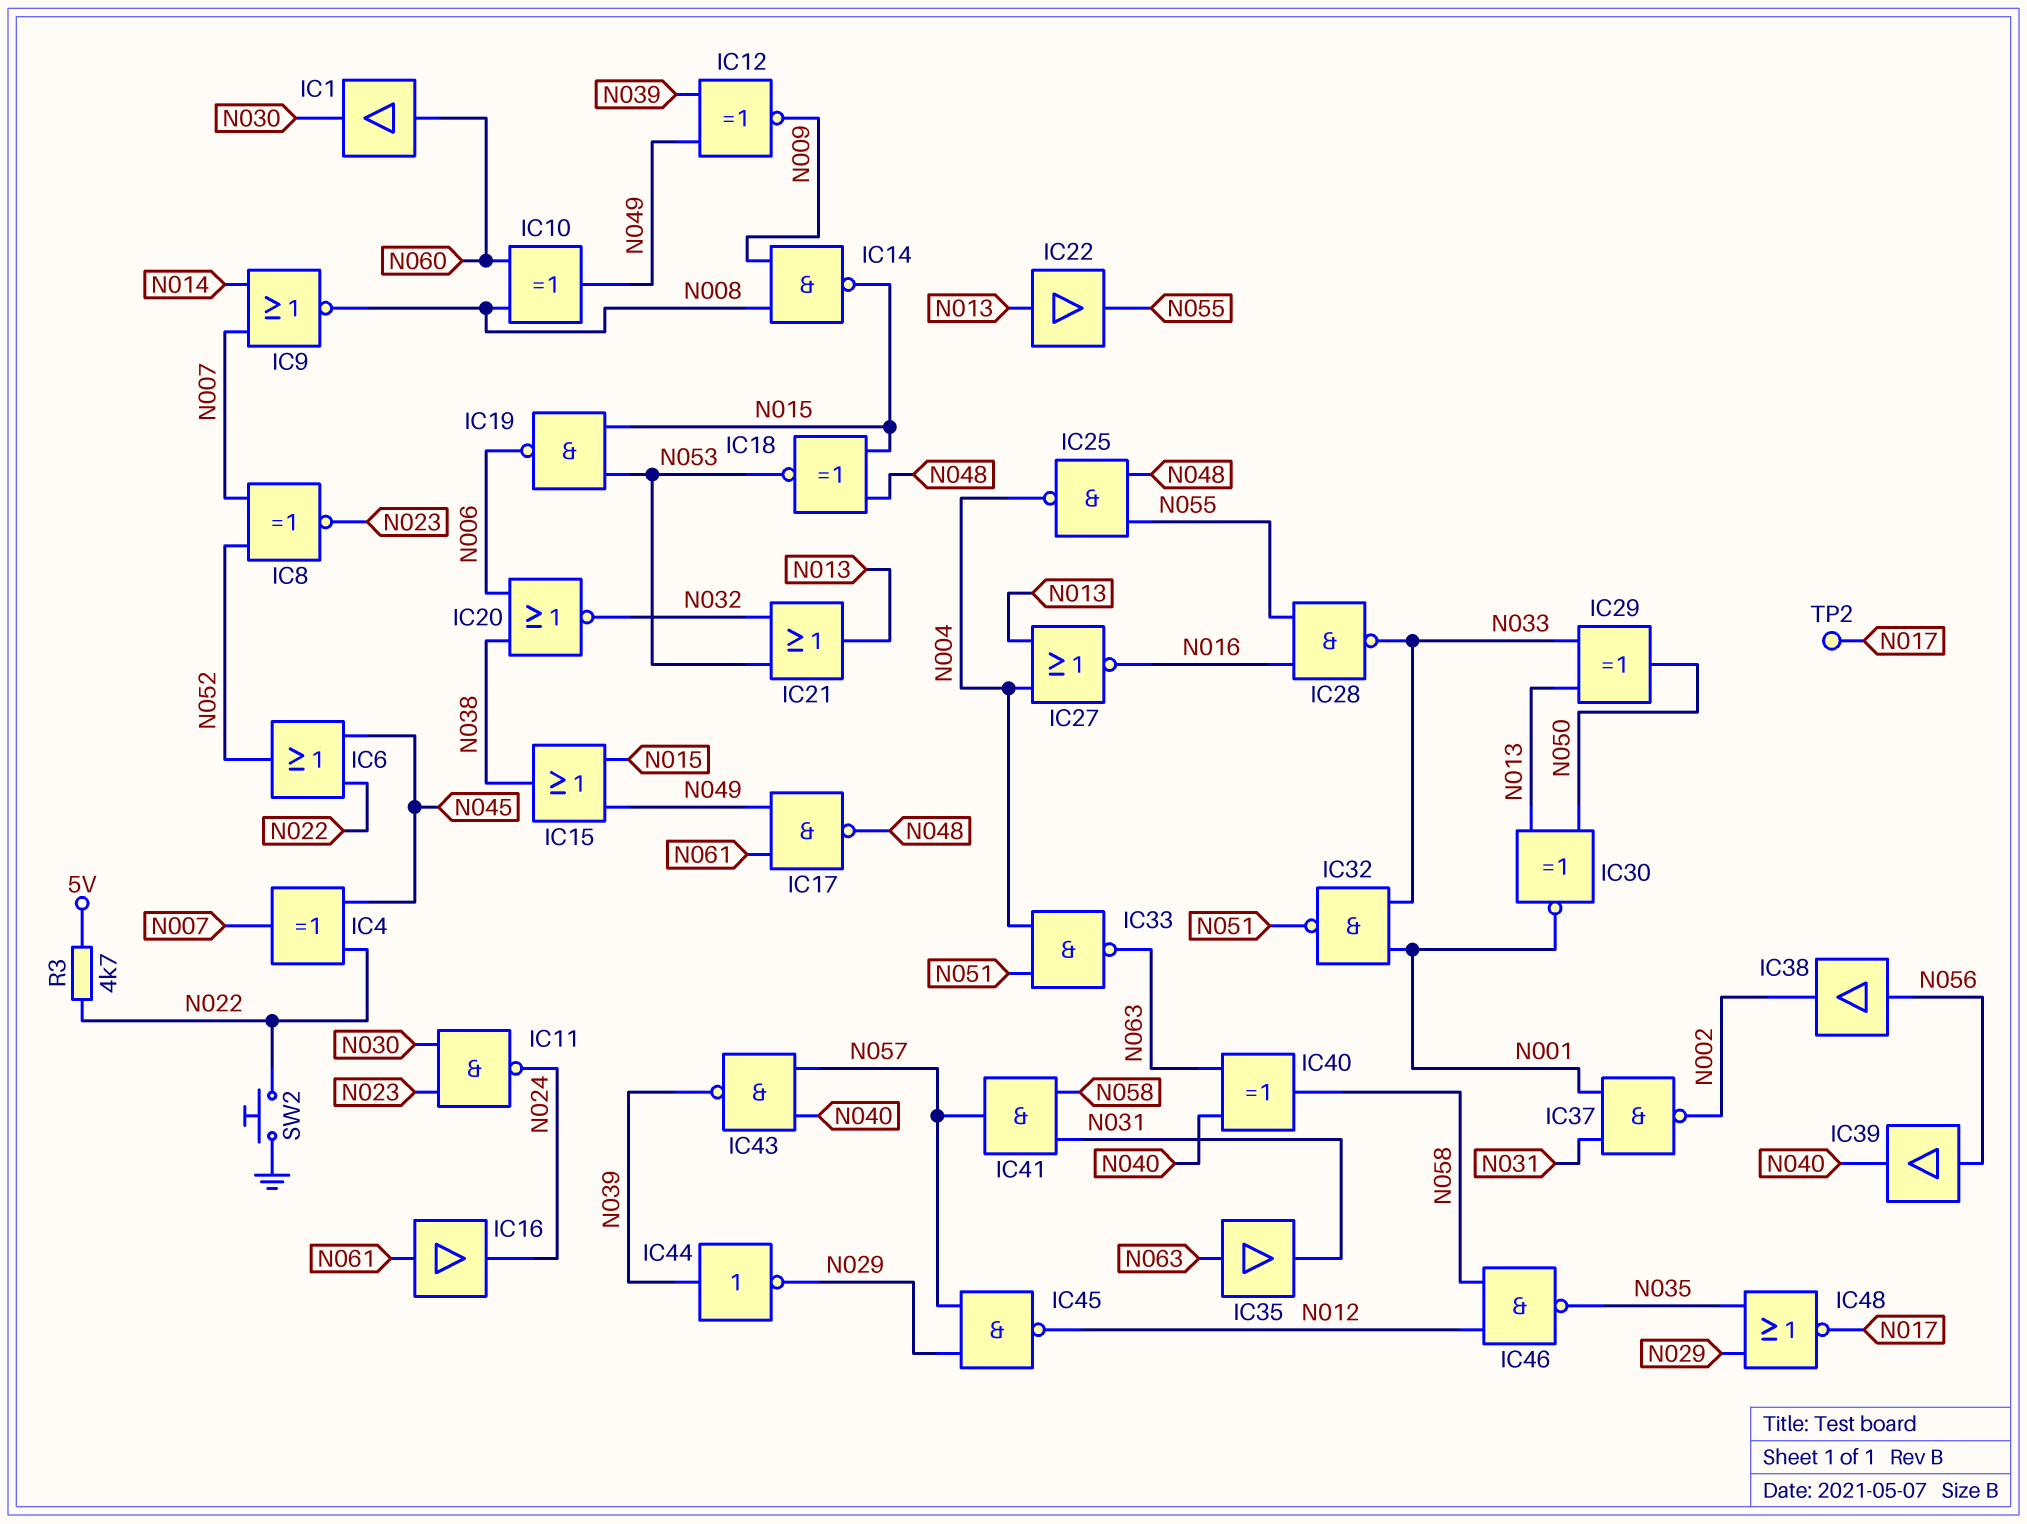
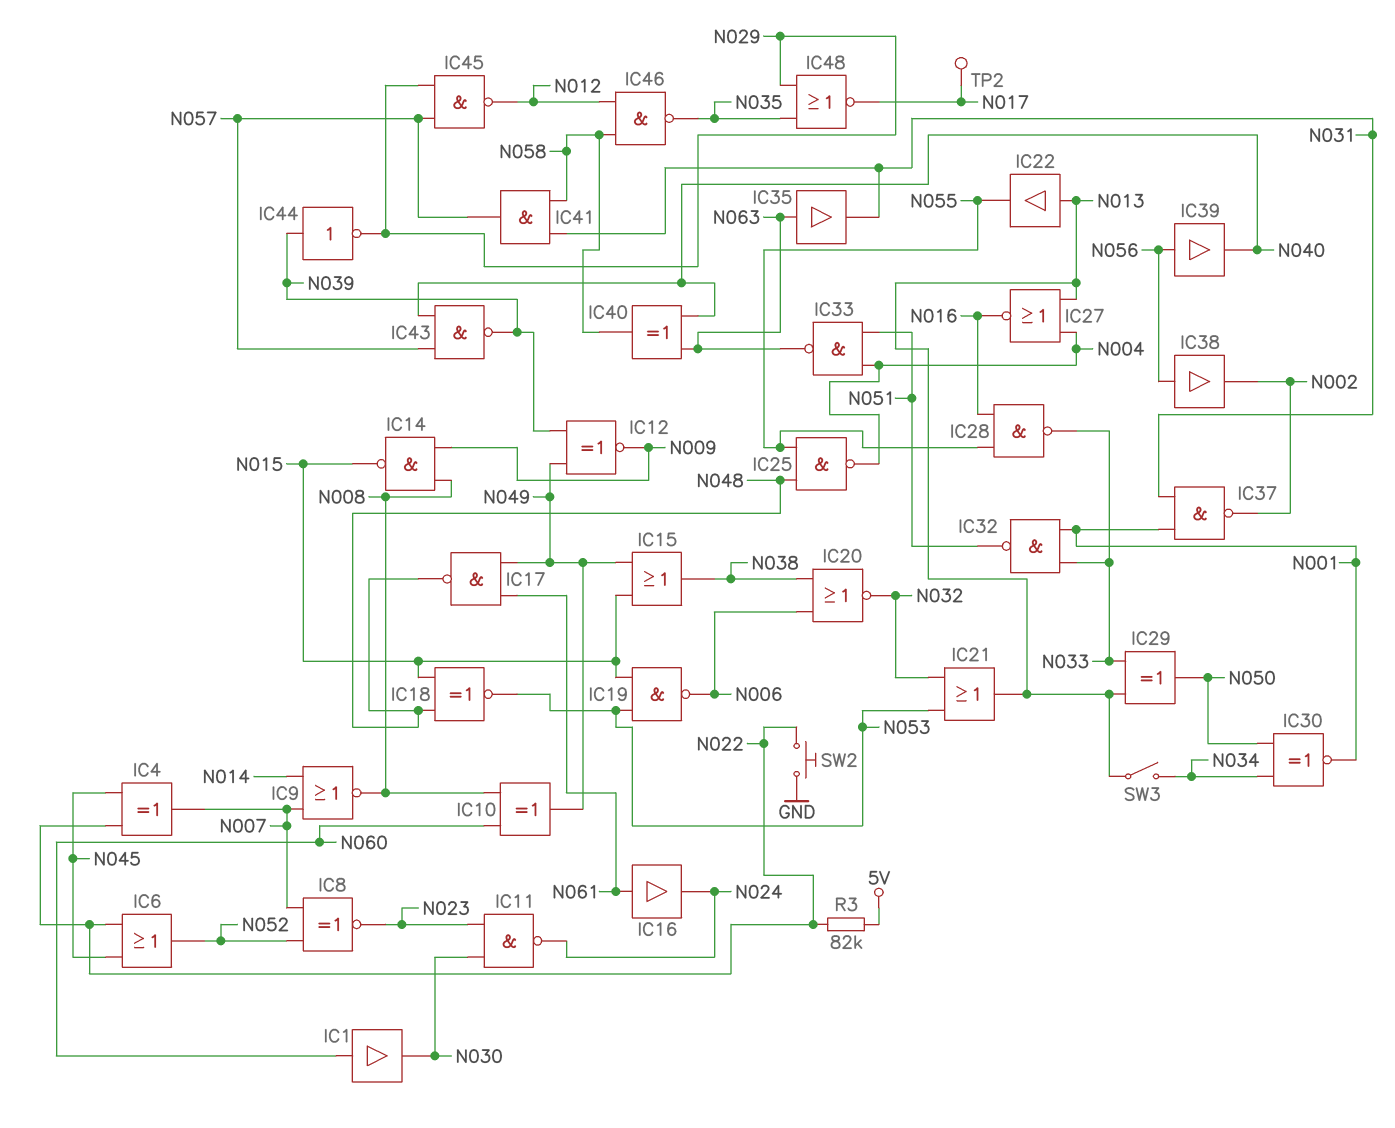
IC30: XNOR (in N013, in N050, out N001) -> XNOR (in N034, in N050, out N001)
R3: 4.7k (5V, N022) -> 82k (5V, N022)
SW3: none -> switch (N013, N034)

